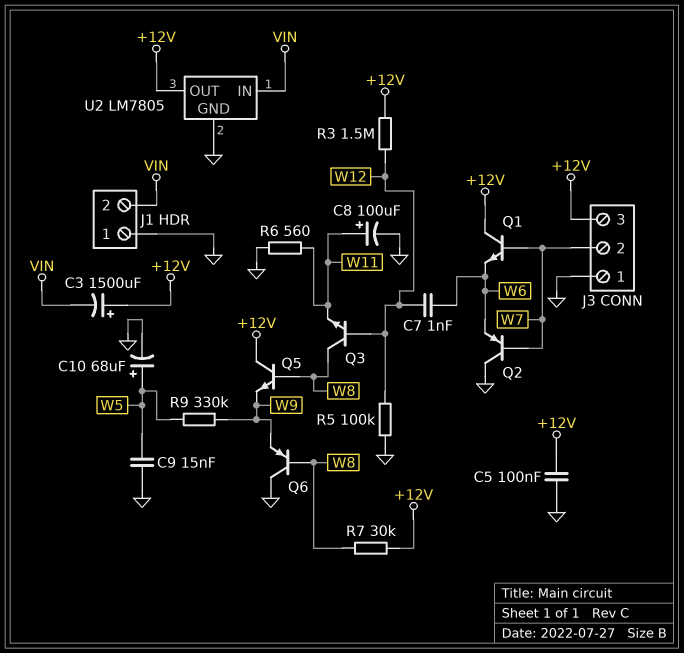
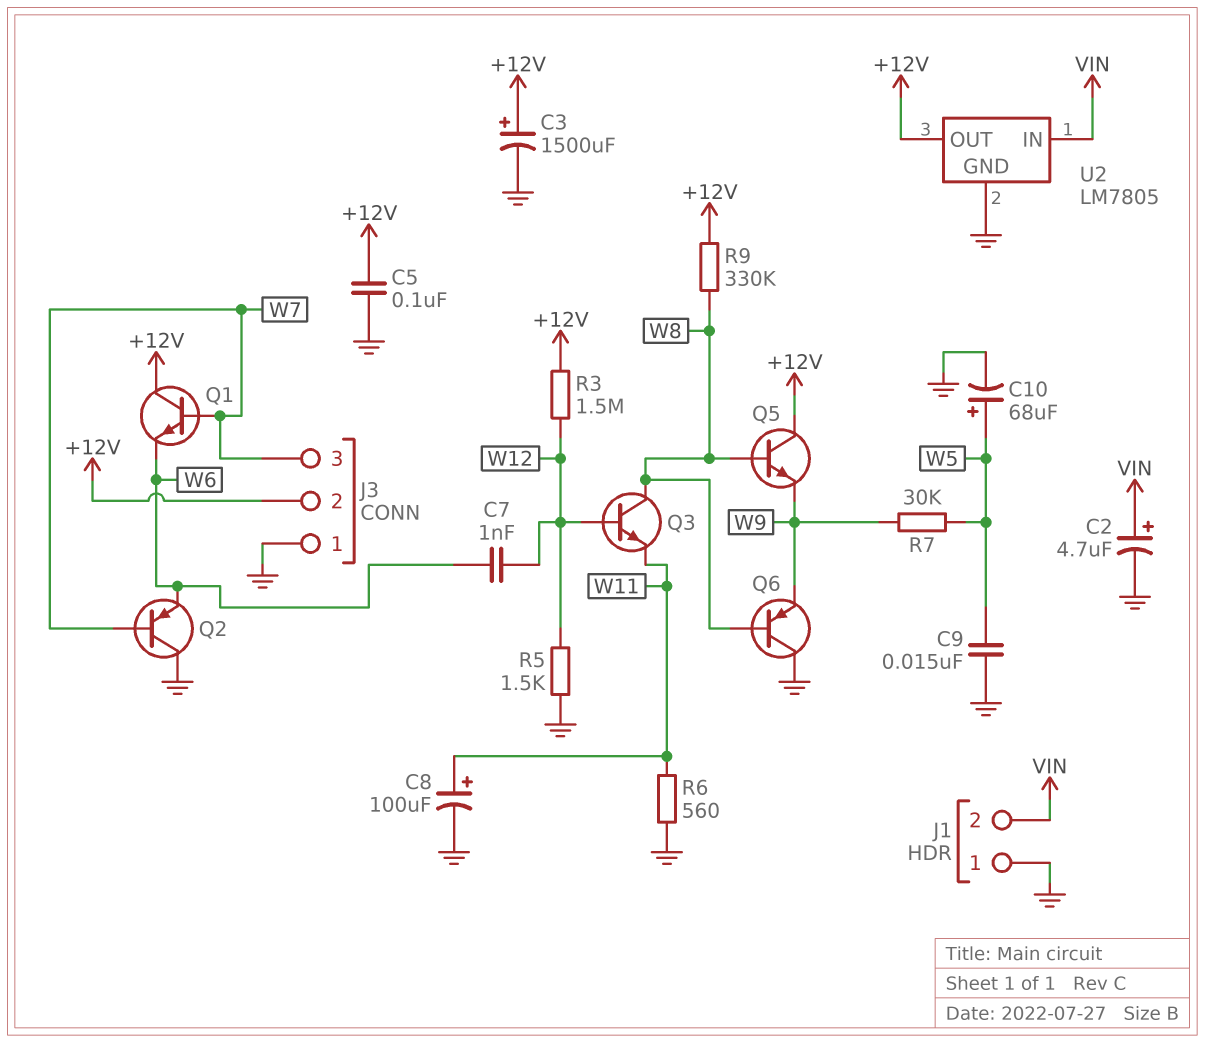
C2: none -> 4.7uF (plus VIN, minus GND)
C3: 1500uF (plus +12V, minus VIN) -> 1500uF (plus +12V, minus GND)
J3 pin 2: W7 -> +12V
J3 pin 3: +12V -> W7
R5: 100k (GND, W12) -> 1.5k (GND, W12)
R7: 30k (+12V, W8) -> 30k (W5, W9)
R9: 330k (W5, W9) -> 330k (+12V, W8)

